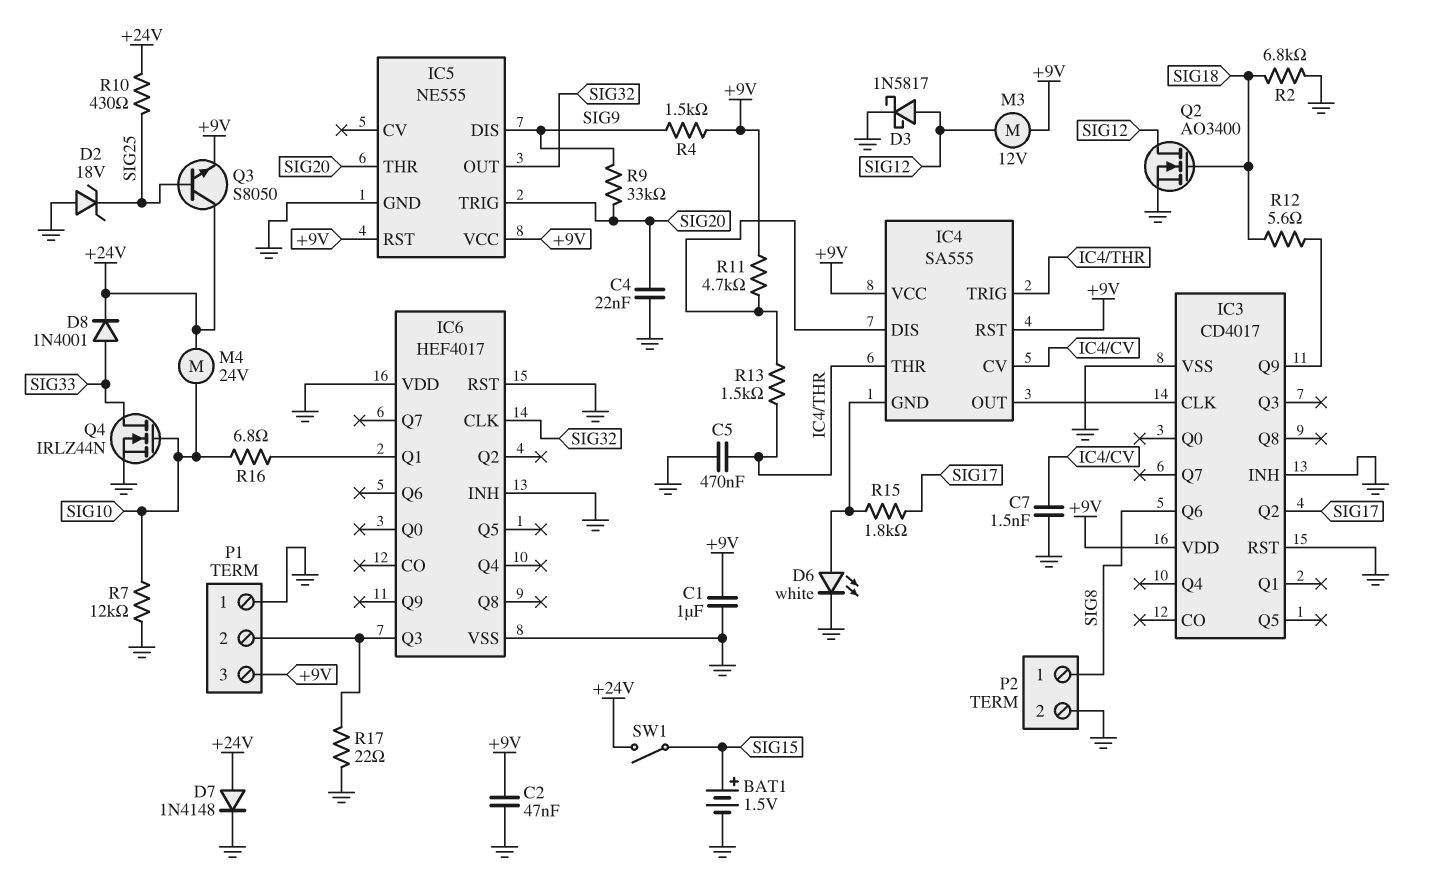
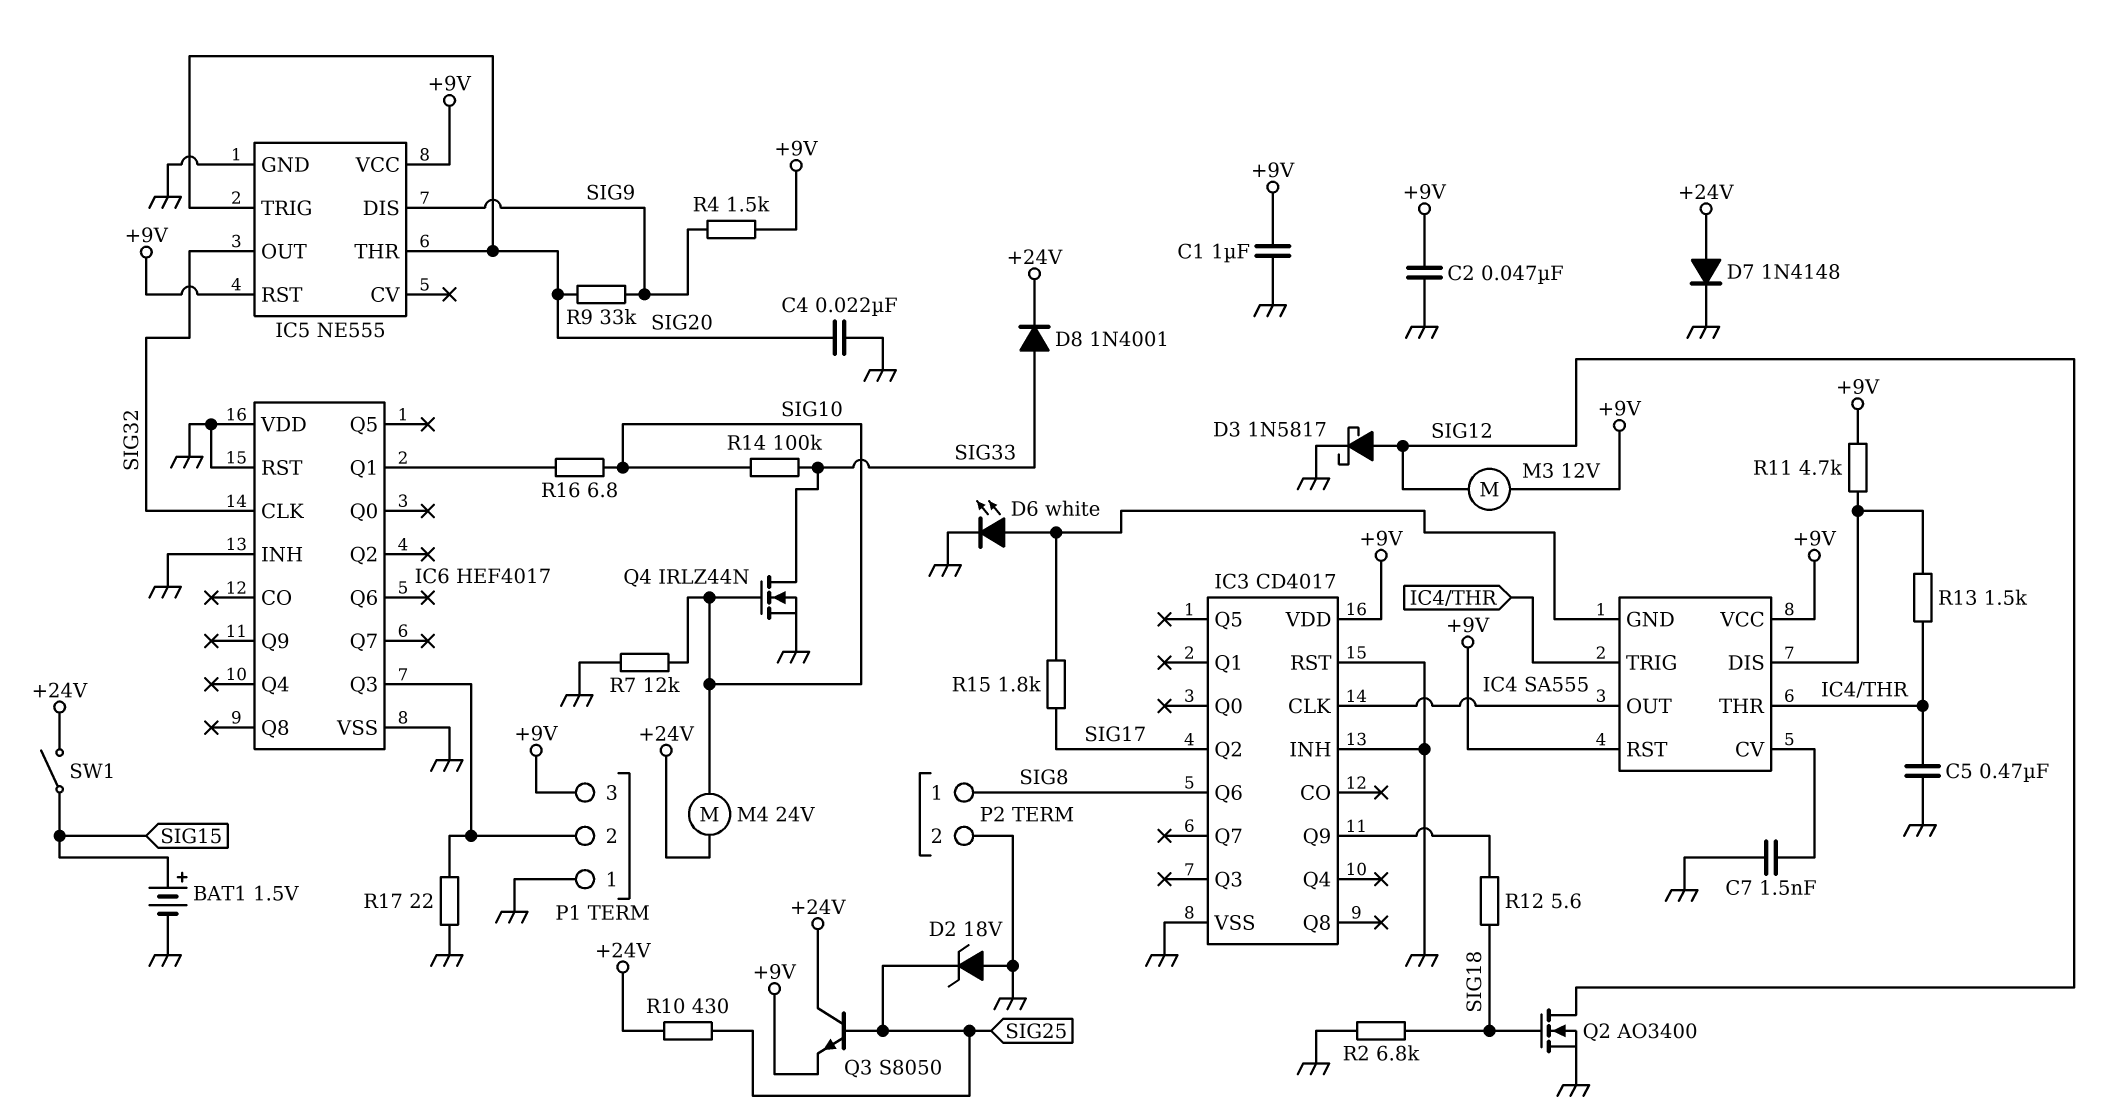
R14: none -> 100k (SIG10, SIG33)

